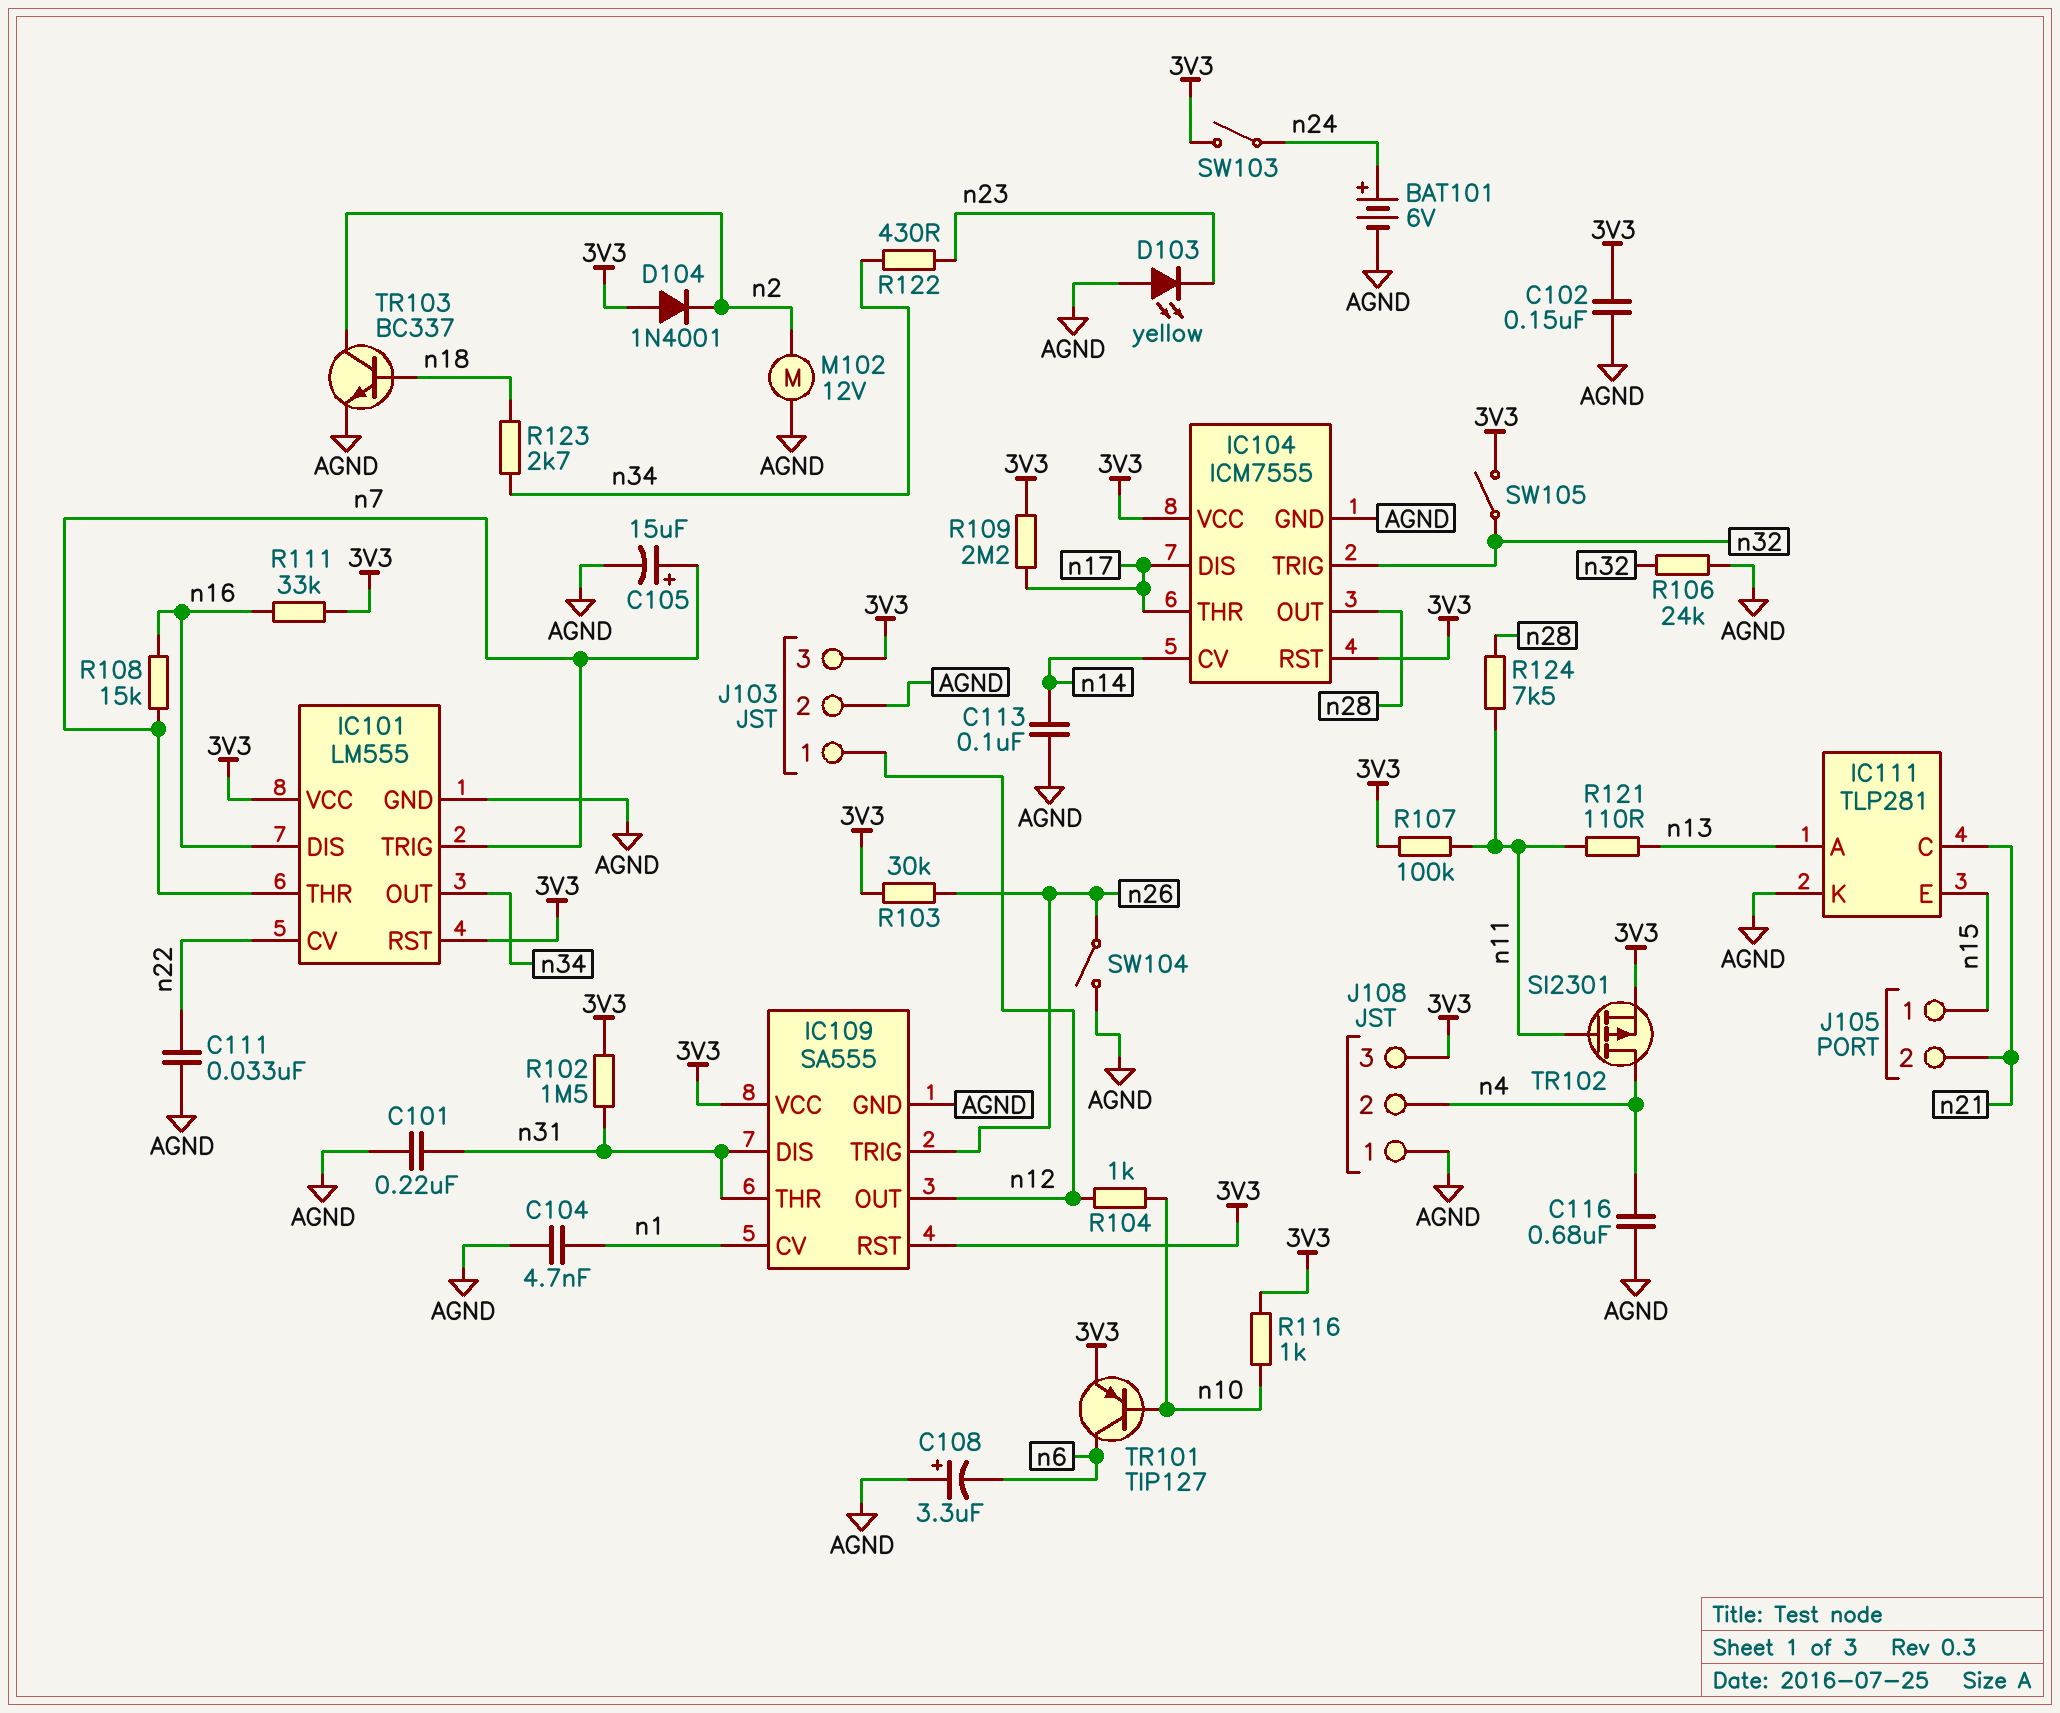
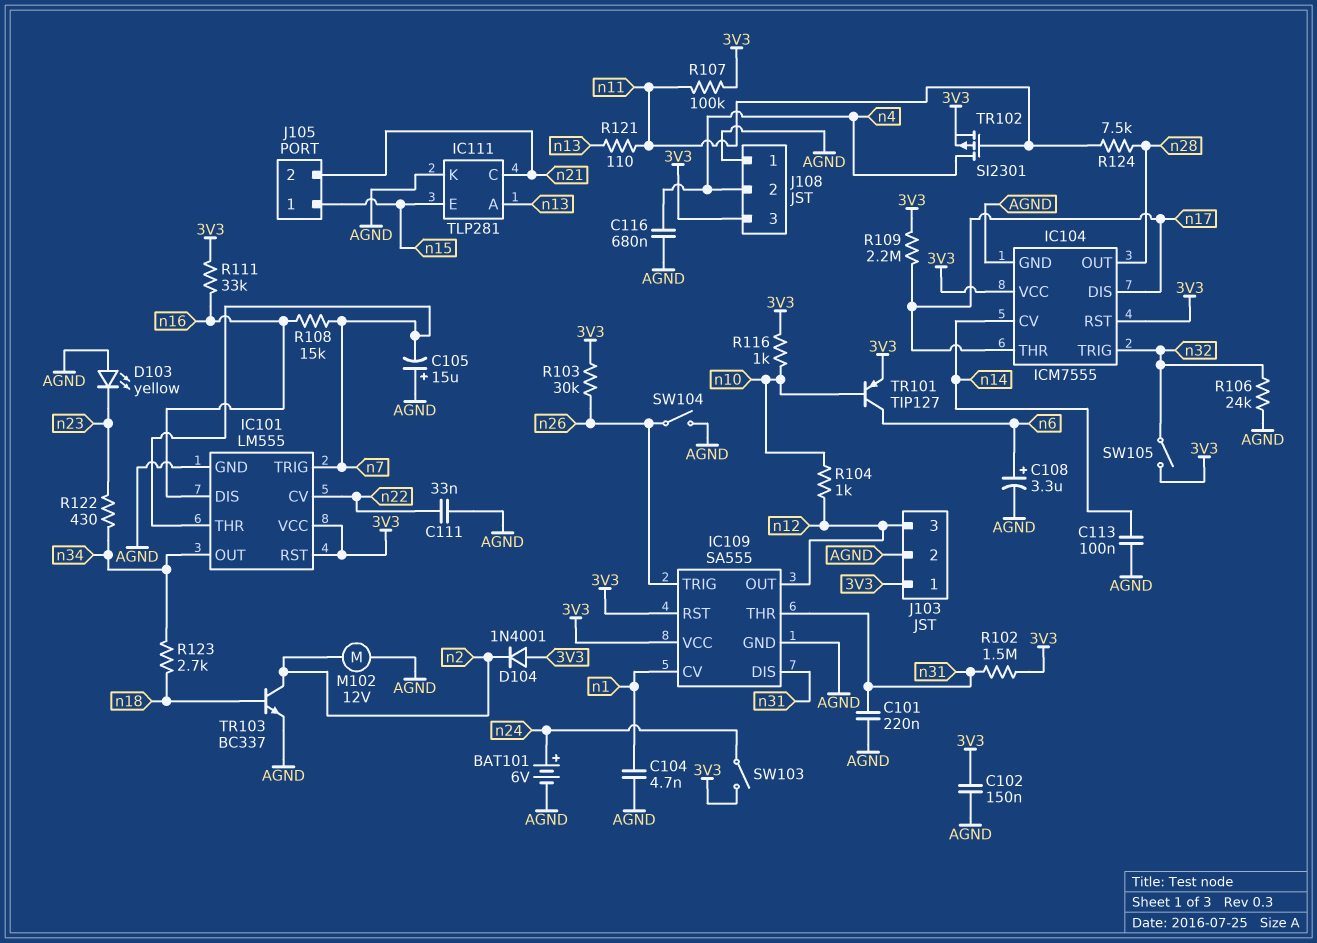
C105: 15uF (plus n7, minus AGND) -> 15uF (plus AGND, minus n7)
C108: 3.3uF (plus AGND, minus n6) -> 3.3uF (plus n6, minus AGND)
J103 pin 1: n12 -> 3V3
J103 pin 3: 3V3 -> n12

